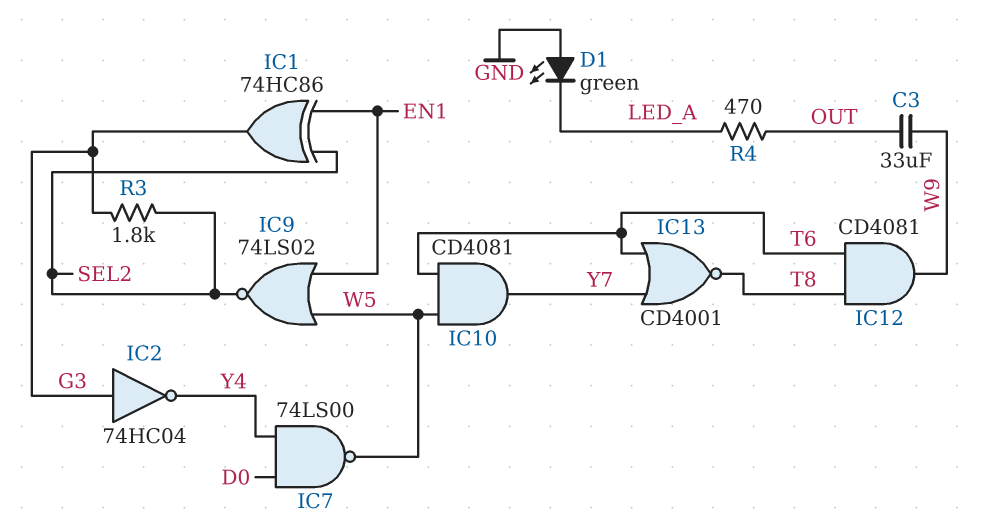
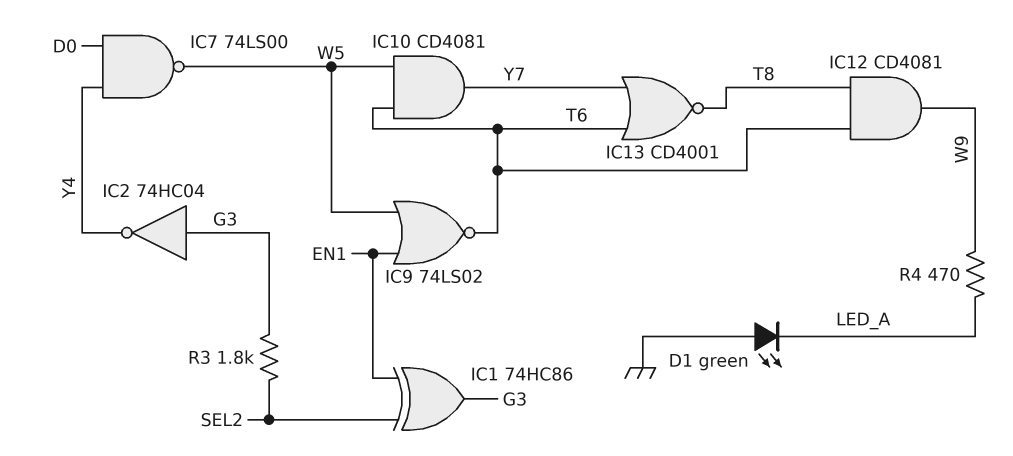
C3: 33uF (OUT, W9) -> none
IC9: NOR 74LS02 (in EN1, in W5, out SEL2) -> NOR 74LS02 (in EN1, in W5, out T6)
R4: 470 (LED_A, OUT) -> 470 (LED_A, W9)

